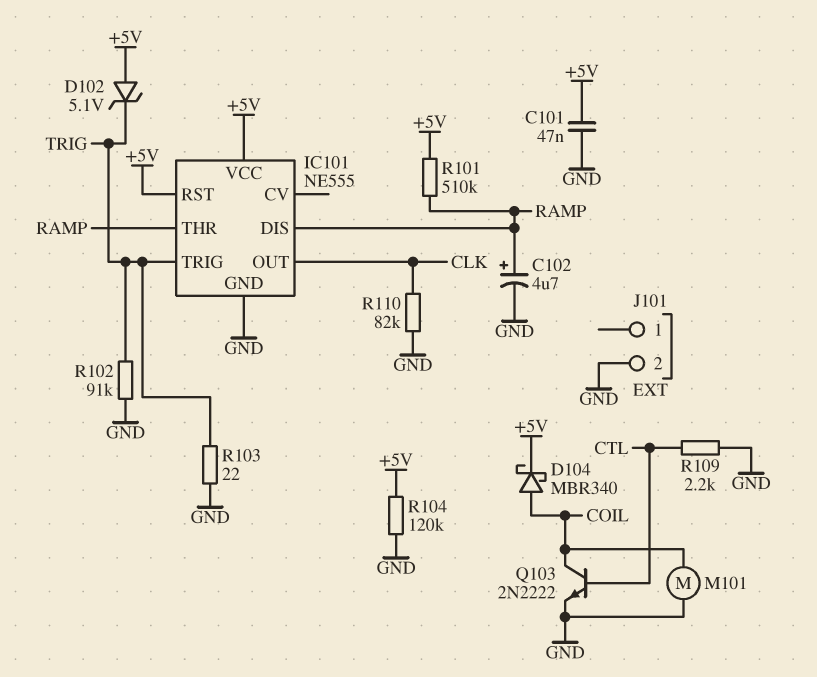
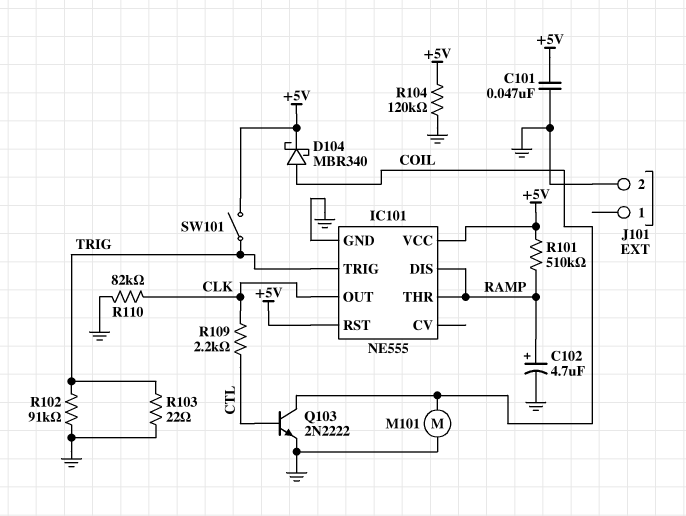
D102: zener 5.1V (A +5V, K TRIG) -> none
R109: 2.2k (CTL, GND) -> 2.2k (CLK, CTL)
SW101: none -> switch (+5V, TRIG)

